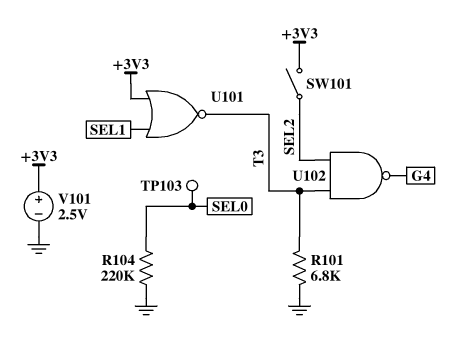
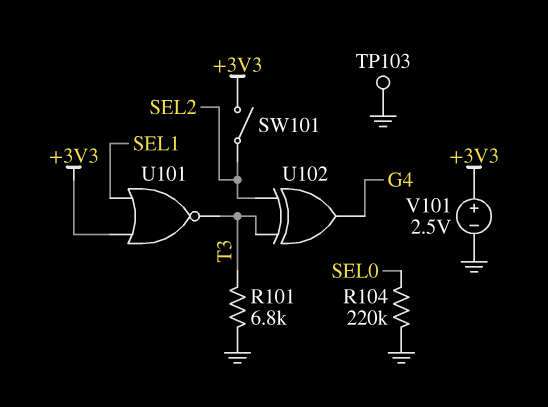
TP103: test point (SEL0) -> test point (GND)
U102: NAND (in SEL2, in T3, out G4) -> XOR (in SEL2, in T3, out G4)

